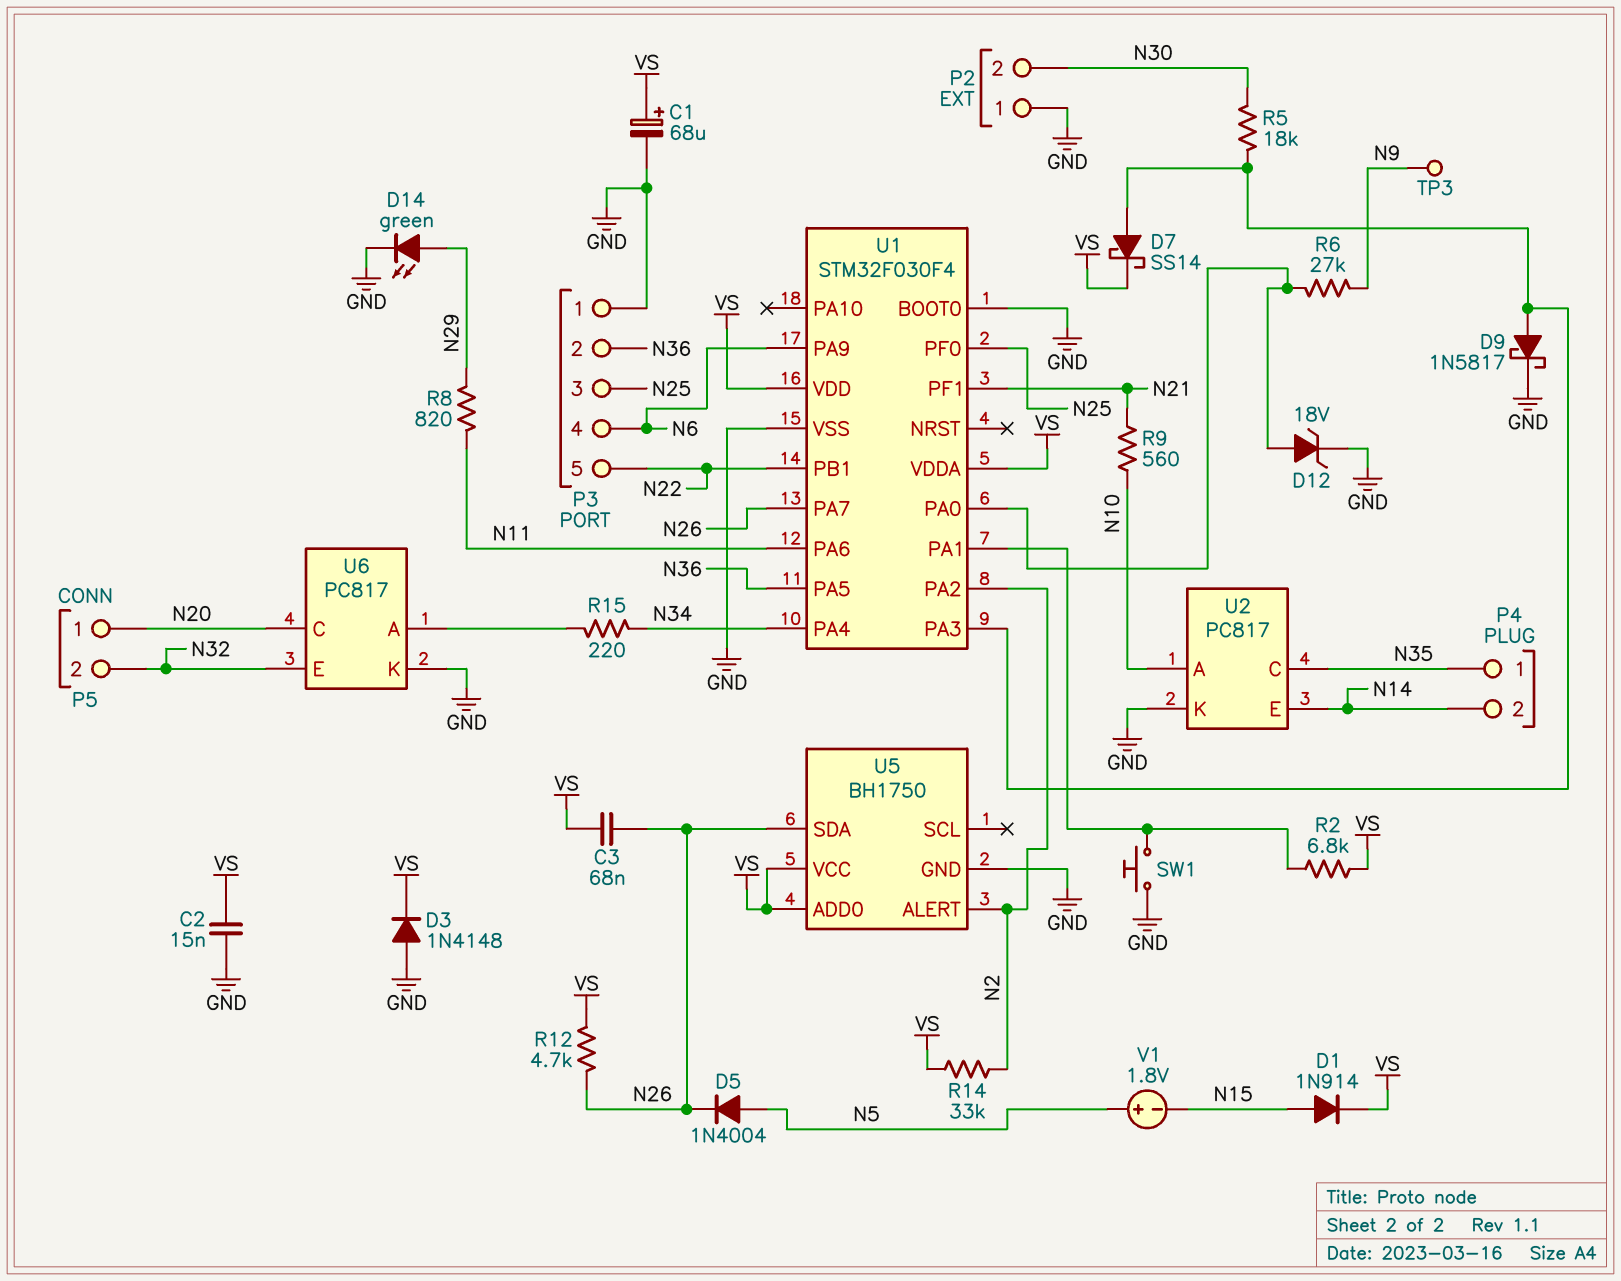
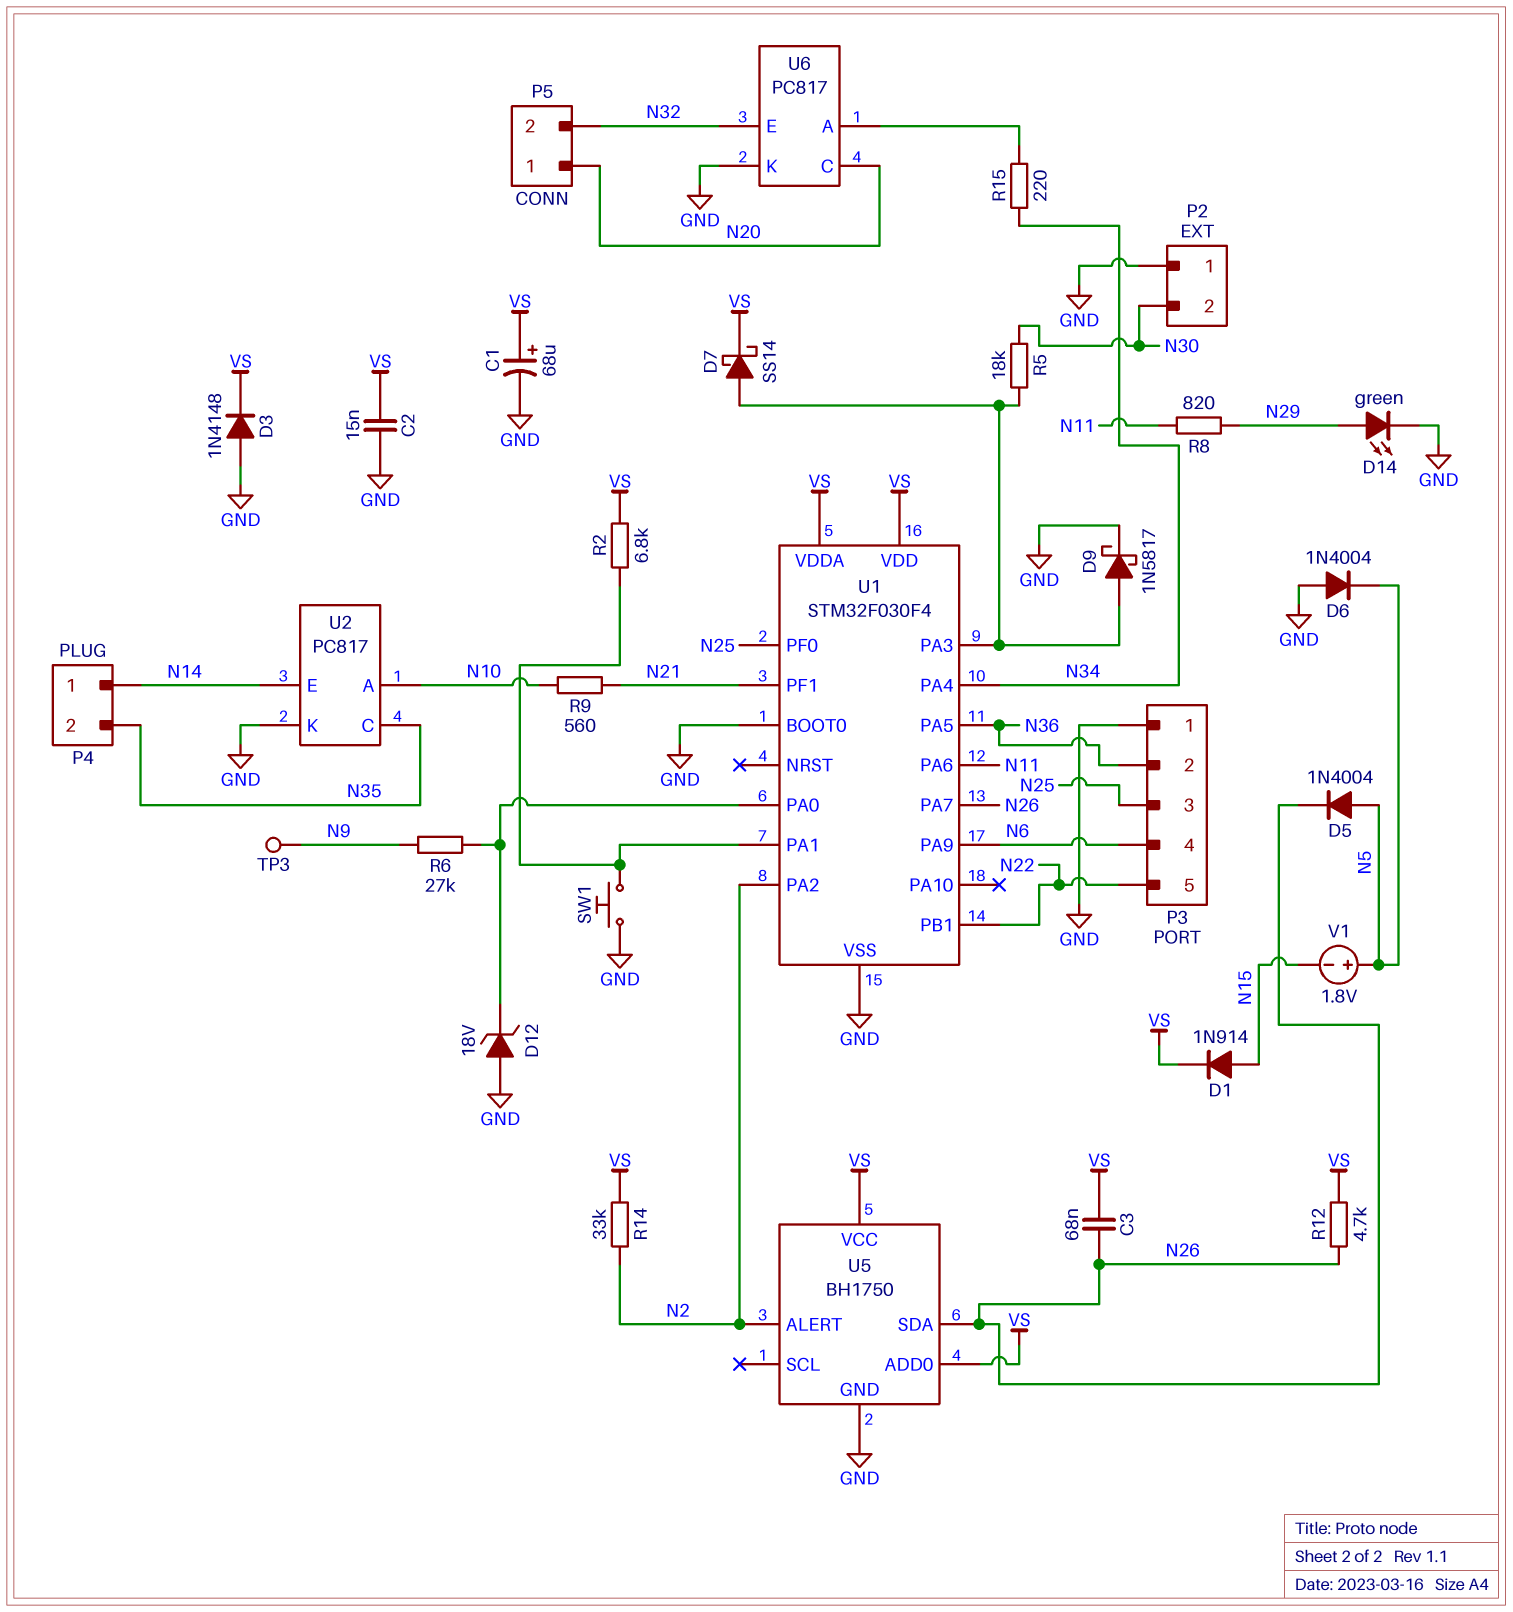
D6: none -> diode 1N4004 (A GND, K N5)
D12: zener 18V (A U1/PA0, K GND) -> zener 18V (A GND, K U1/PA0)
P4 pin 1: N35 -> N14
P4 pin 2: N14 -> N35

